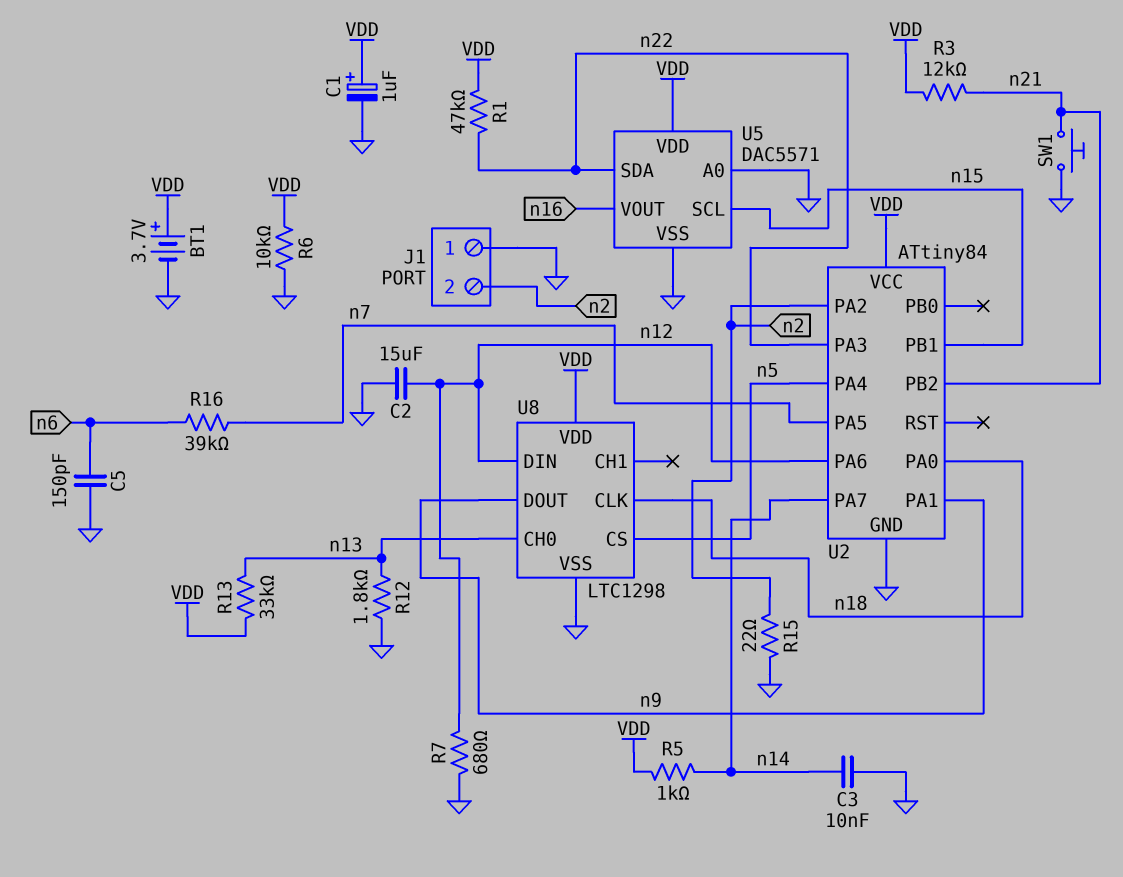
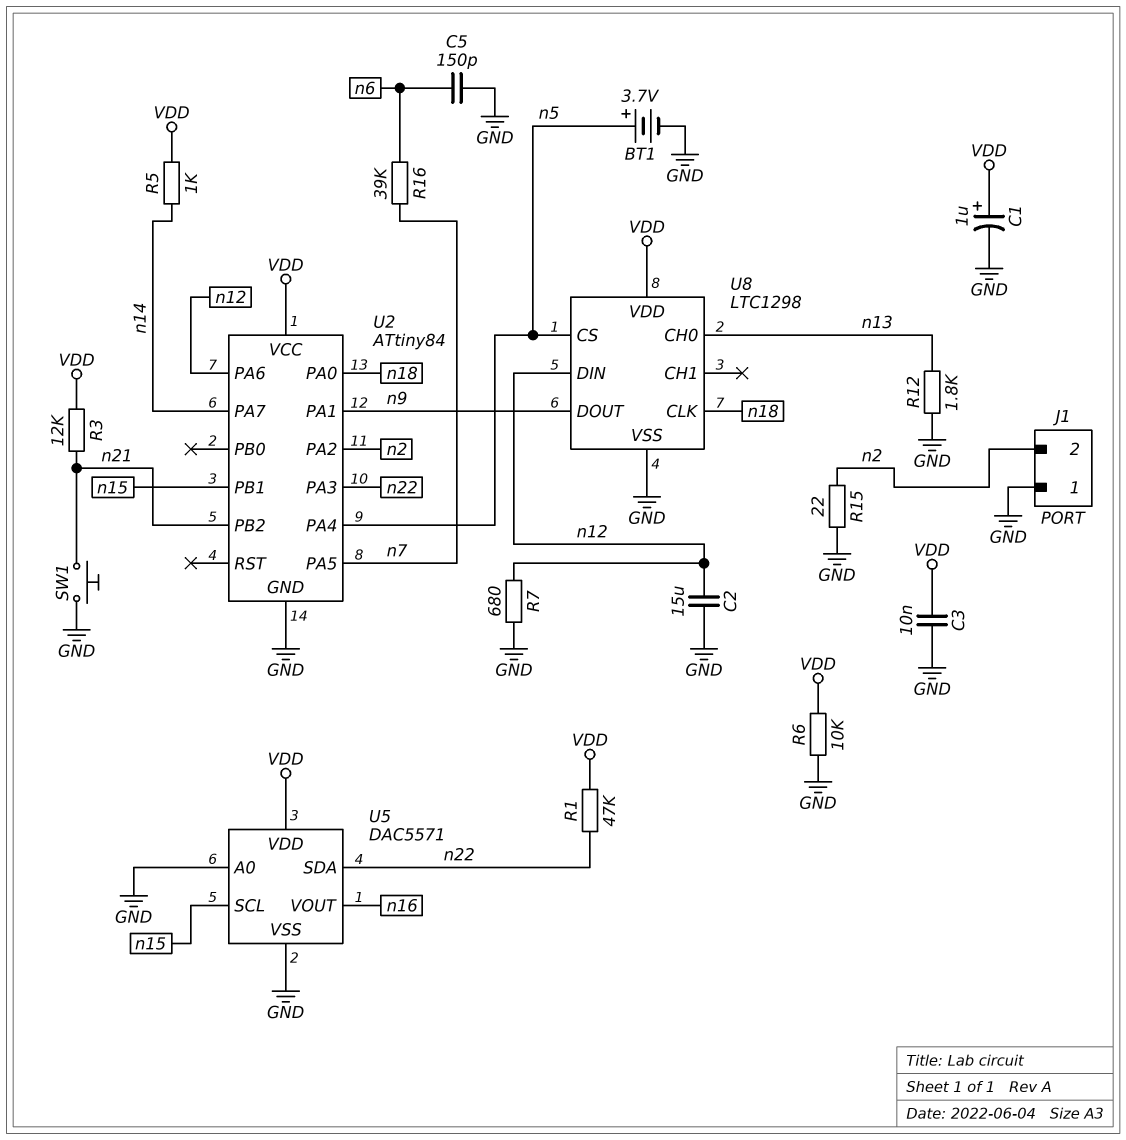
BT1: 3.7V (plus VDD, minus GND) -> 3.7V (plus n5, minus GND)
C3: 10nF (GND, n14) -> 10nF (GND, VDD)
R13: 33k (VDD, n13) -> none

